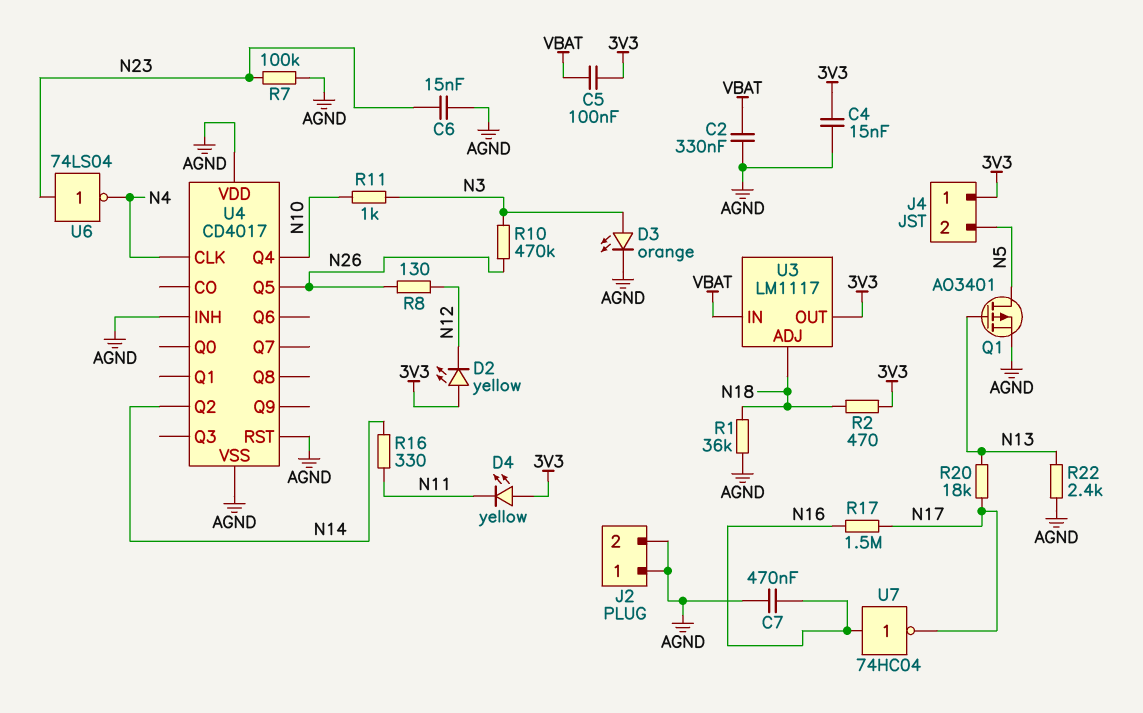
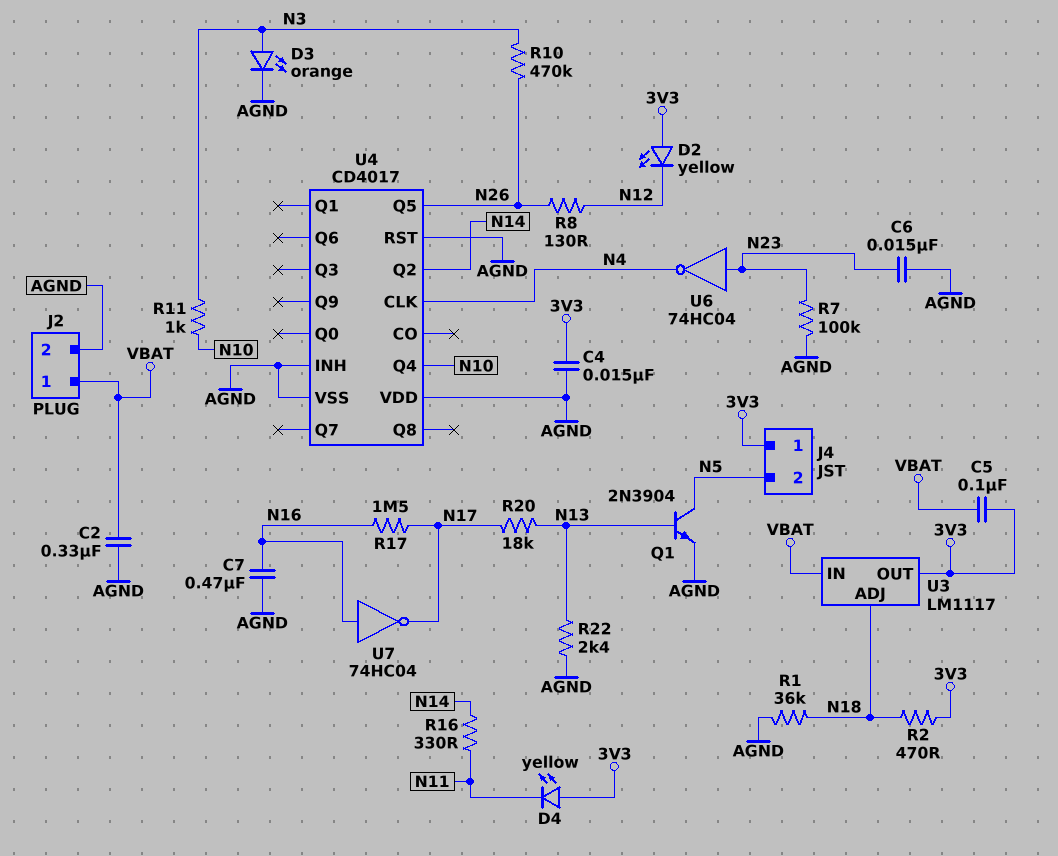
J2 pin 1: AGND -> VBAT
Q1: PMOS AO3401 (G N13, D N5, S AGND) -> NPN 2N3904 (B N13, C N5, E AGND)
U6: NOT 74LS04 (in N23, out N4) -> NOT 74HC04 (in N23, out N4)

